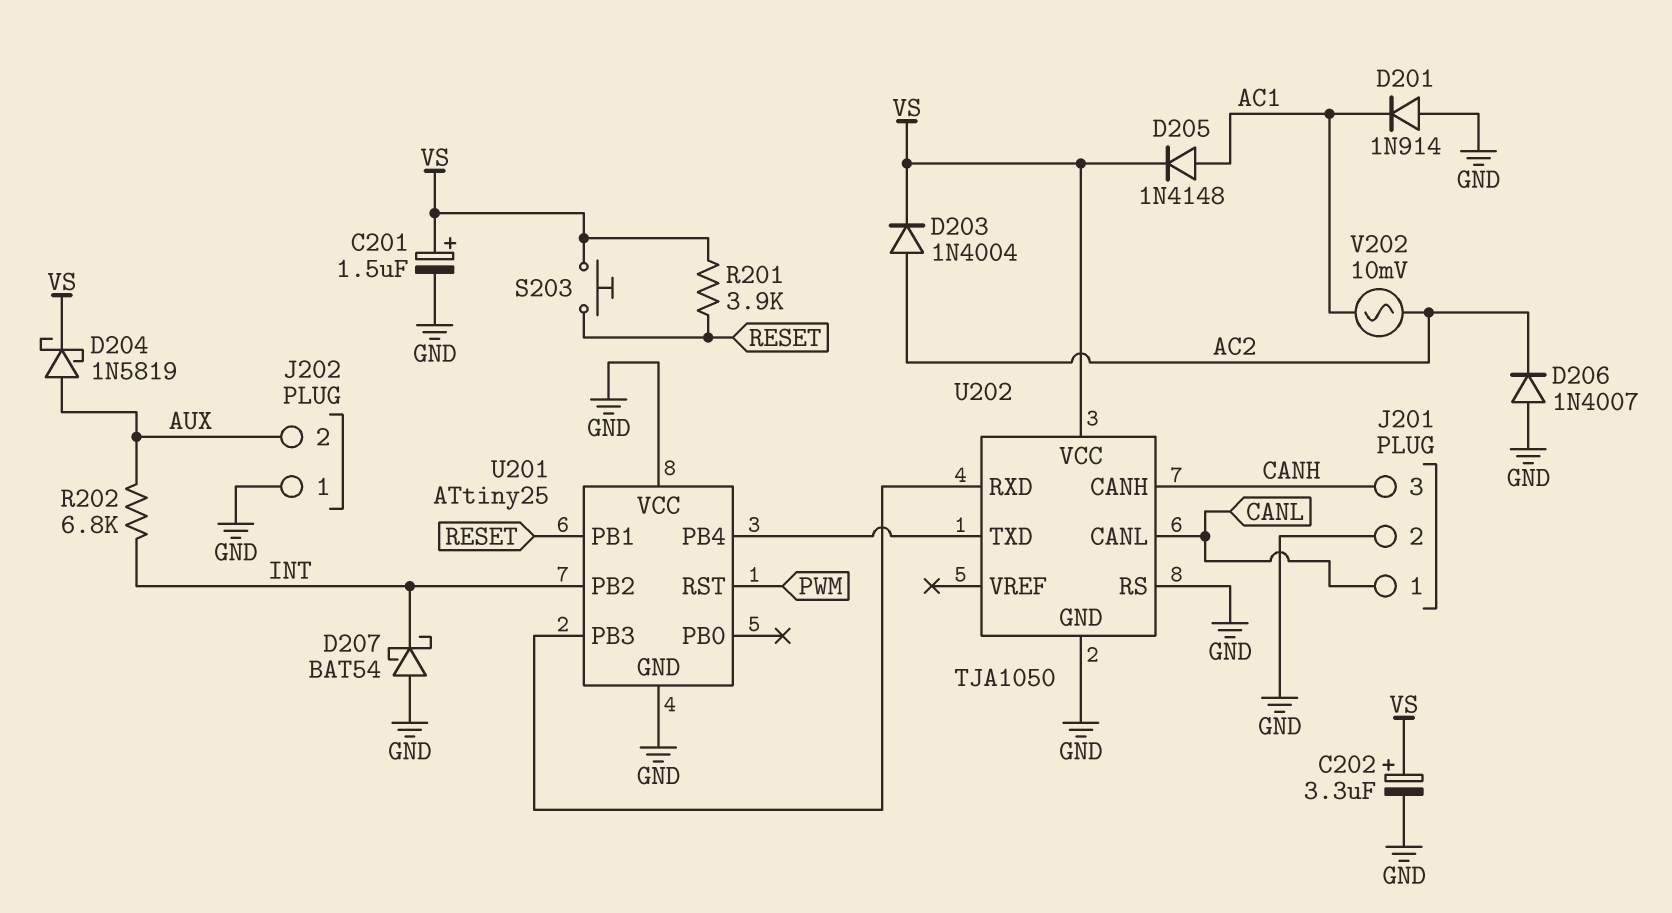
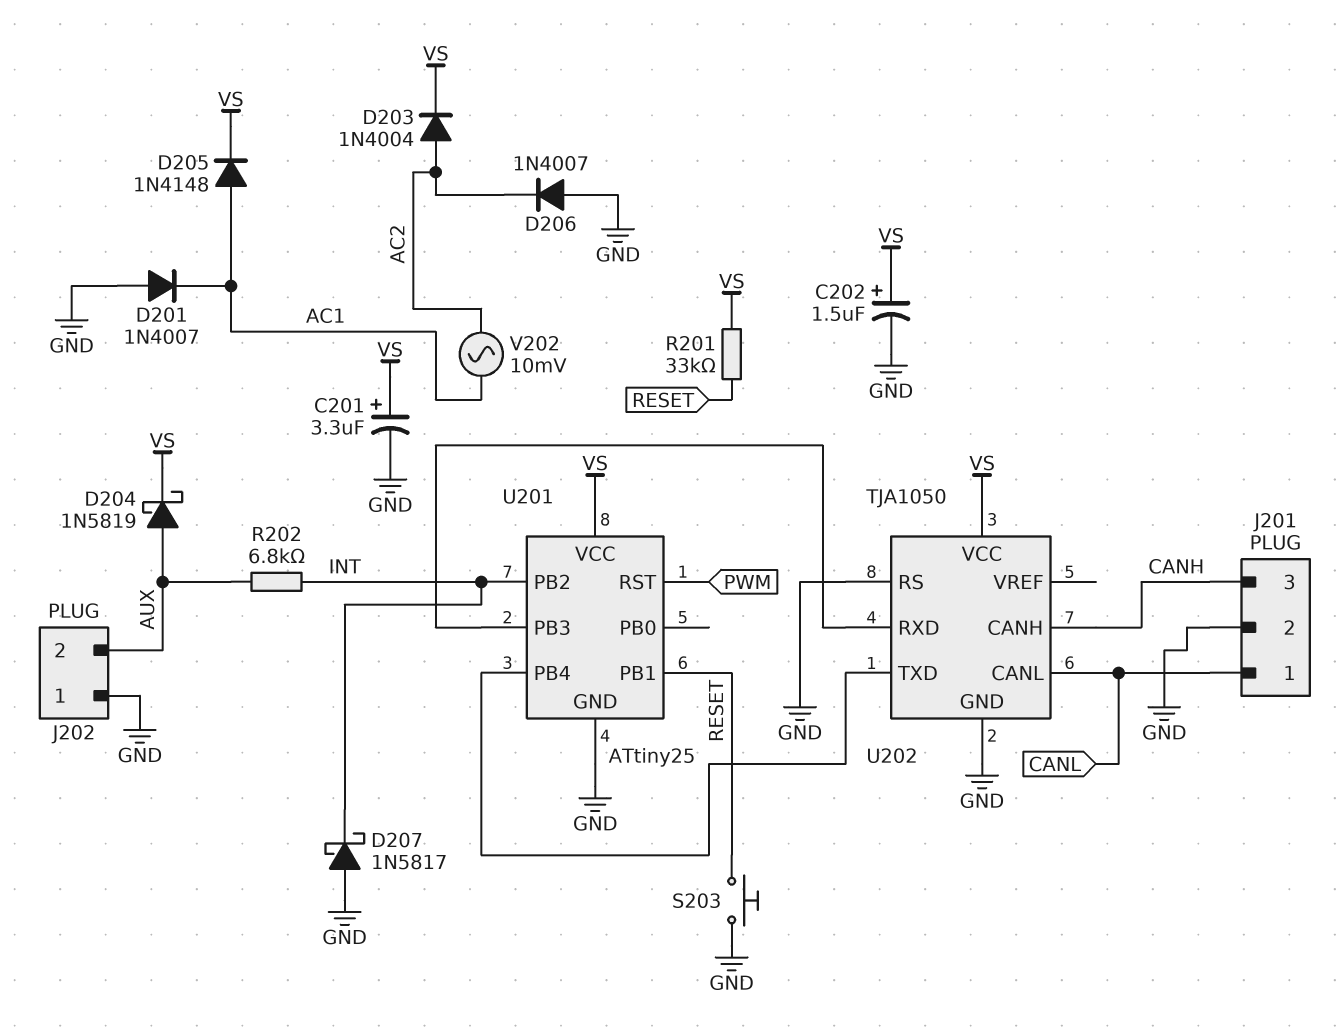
C201: 1.5uF (plus VS, minus GND) -> 3.3uF (plus VS, minus GND)
C202: 3.3uF (plus VS, minus GND) -> 1.5uF (plus VS, minus GND)
D201: diode 1N914 (A GND, K AC1) -> diode 1N4007 (A GND, K AC1)
D207: schottky BAT54 (A GND, K INT) -> schottky 1N5817 (A GND, K INT)
R201: 3.9k (RESET, VS) -> 33k (RESET, VS)
S203: button (RESET, VS) -> button (GND, RESET)
U201 pin VCC: GND -> VS

